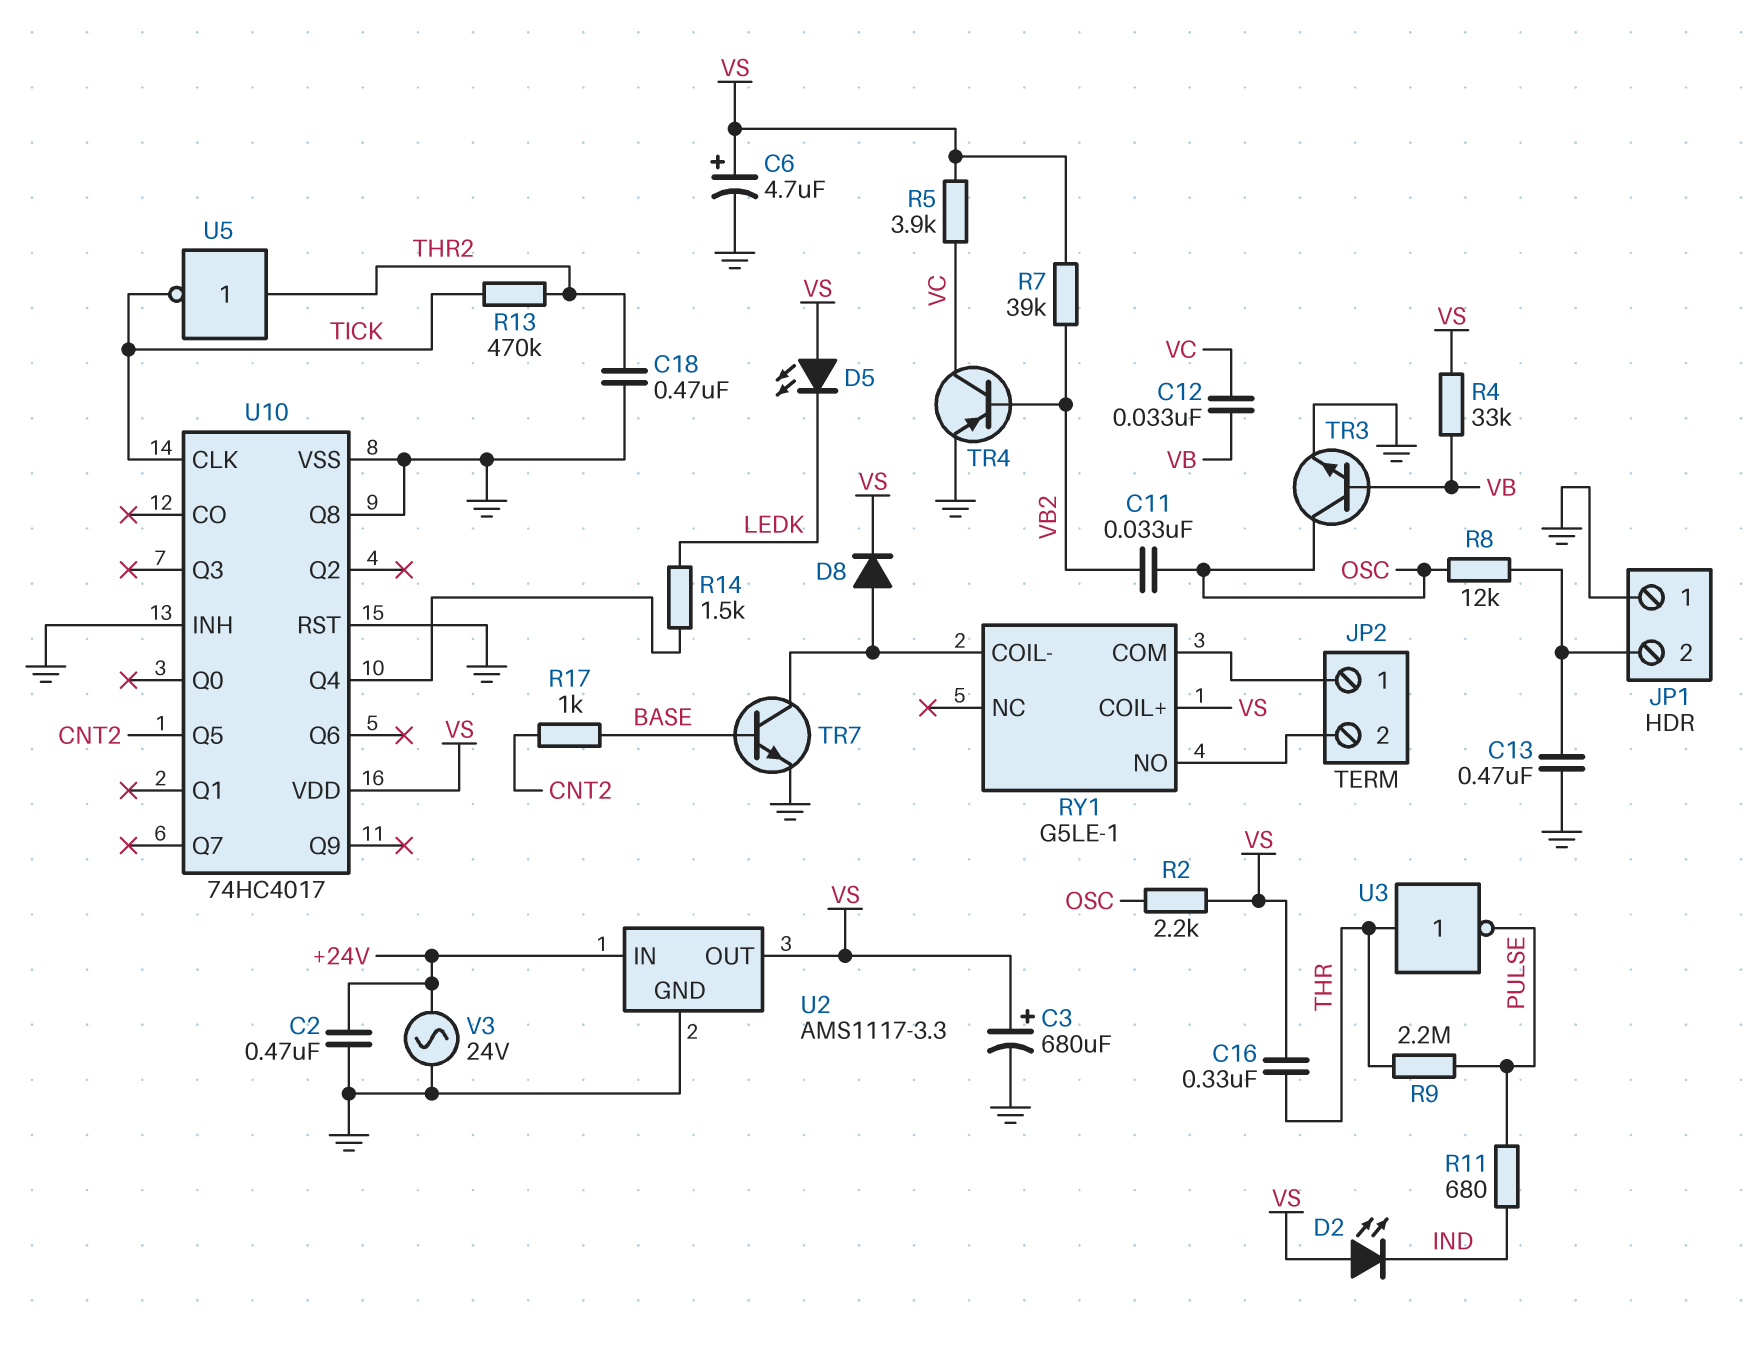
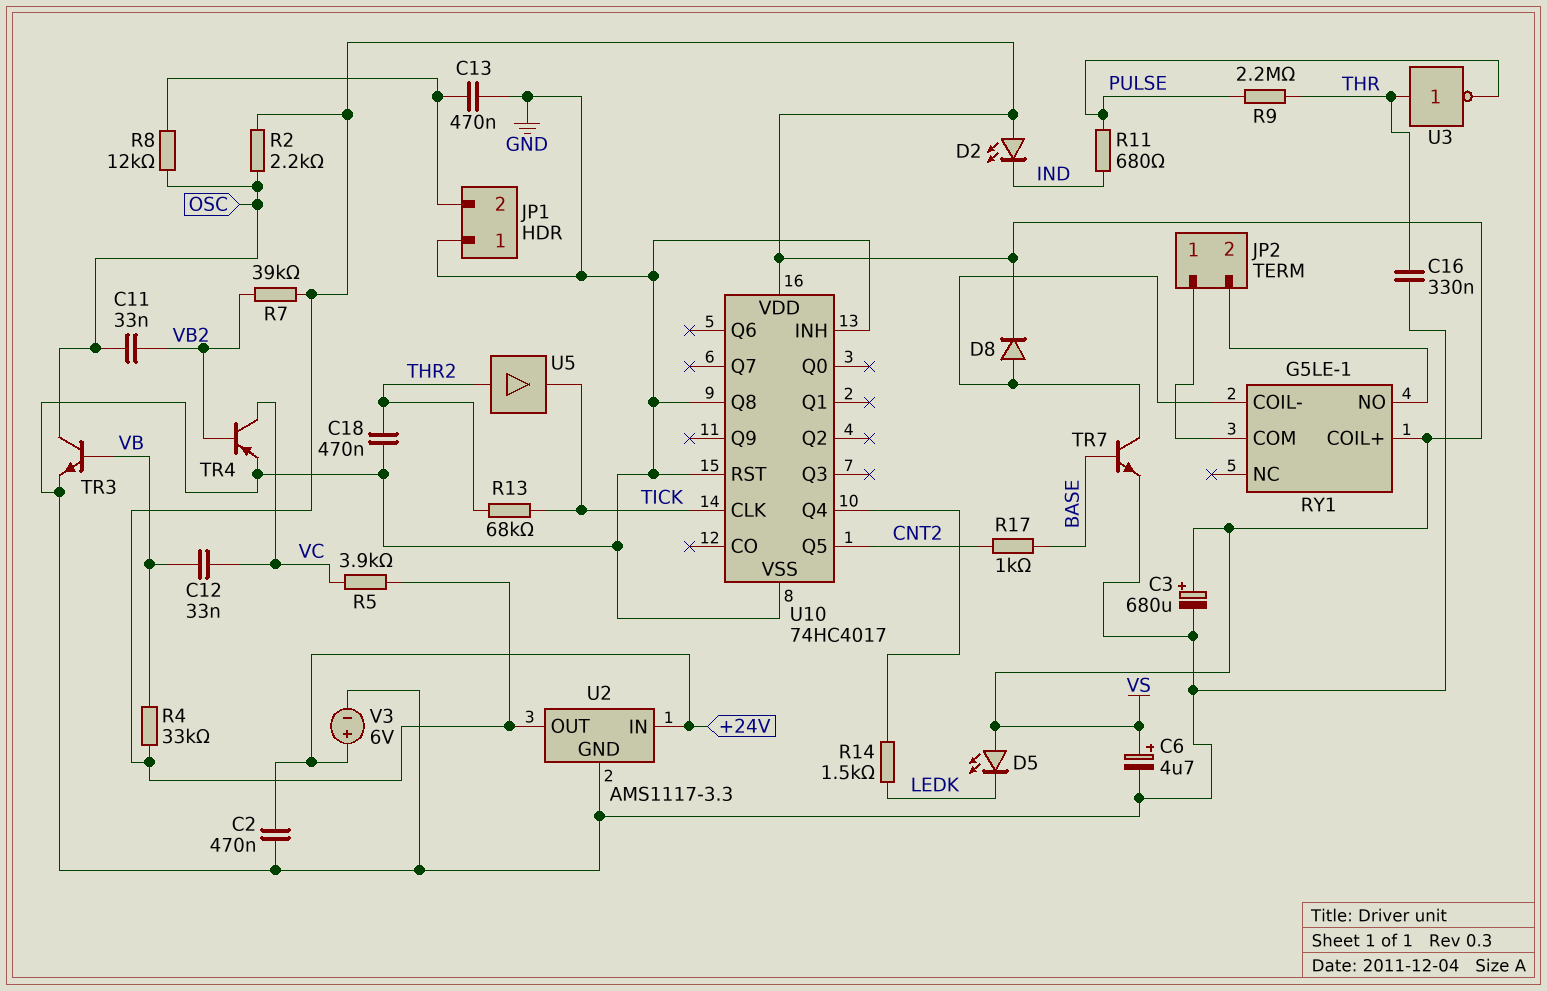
C16: 330nF (THR, VS) -> 330nF (GND, THR)
R13: 470k (THR2, TICK) -> 68k (THR2, TICK)
U5: NOT (in THR2, out TICK) -> buffer (in THR2, out TICK)
V3: AC 24V (+24V, GND) -> 6V (plus +24V, minus GND)

